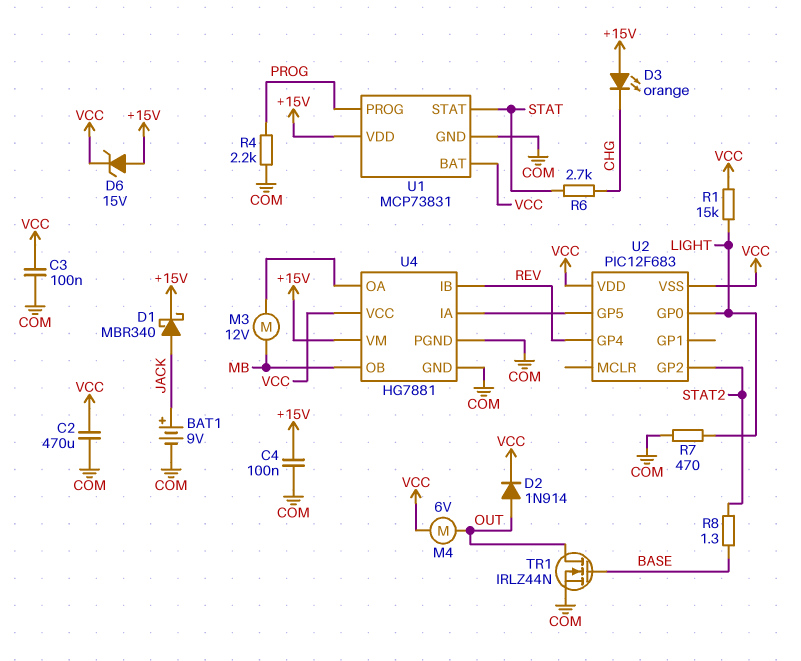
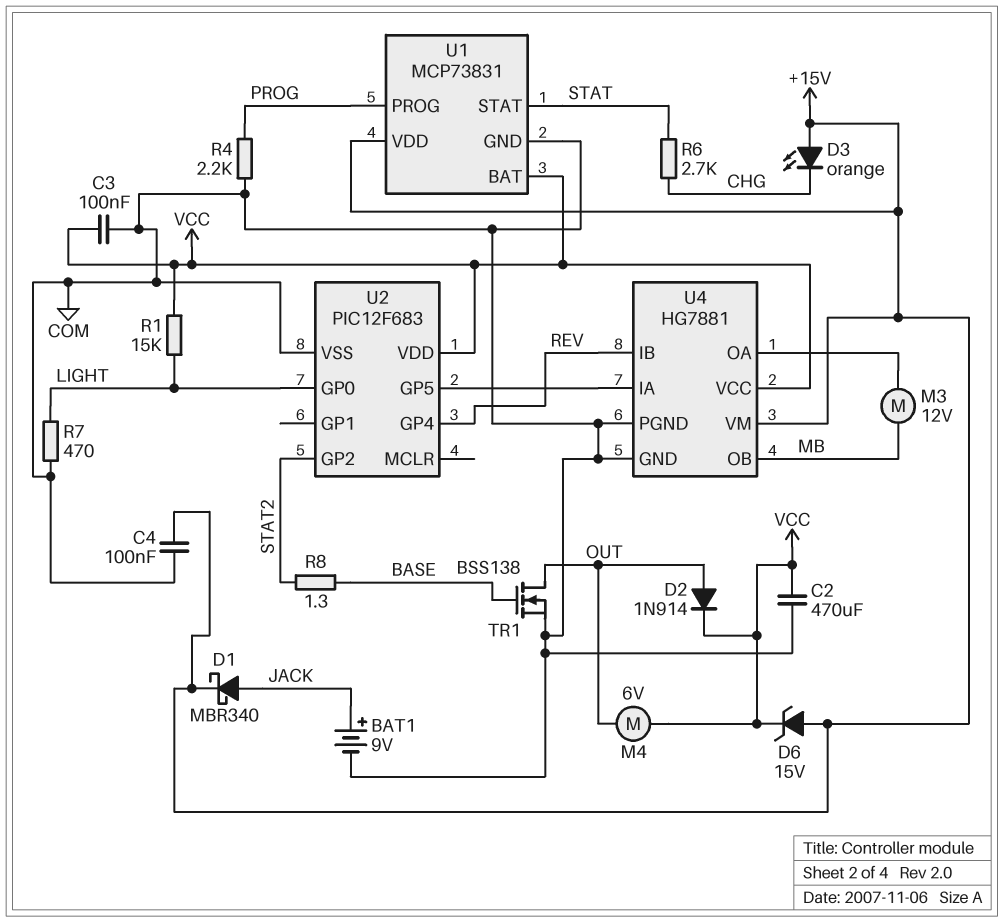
TR1: NMOS IRLZ44N (G BASE, D OUT, S COM) -> NMOS BSS138 (G BASE, D OUT, S COM)
U2 pin VSS: VCC -> COM

